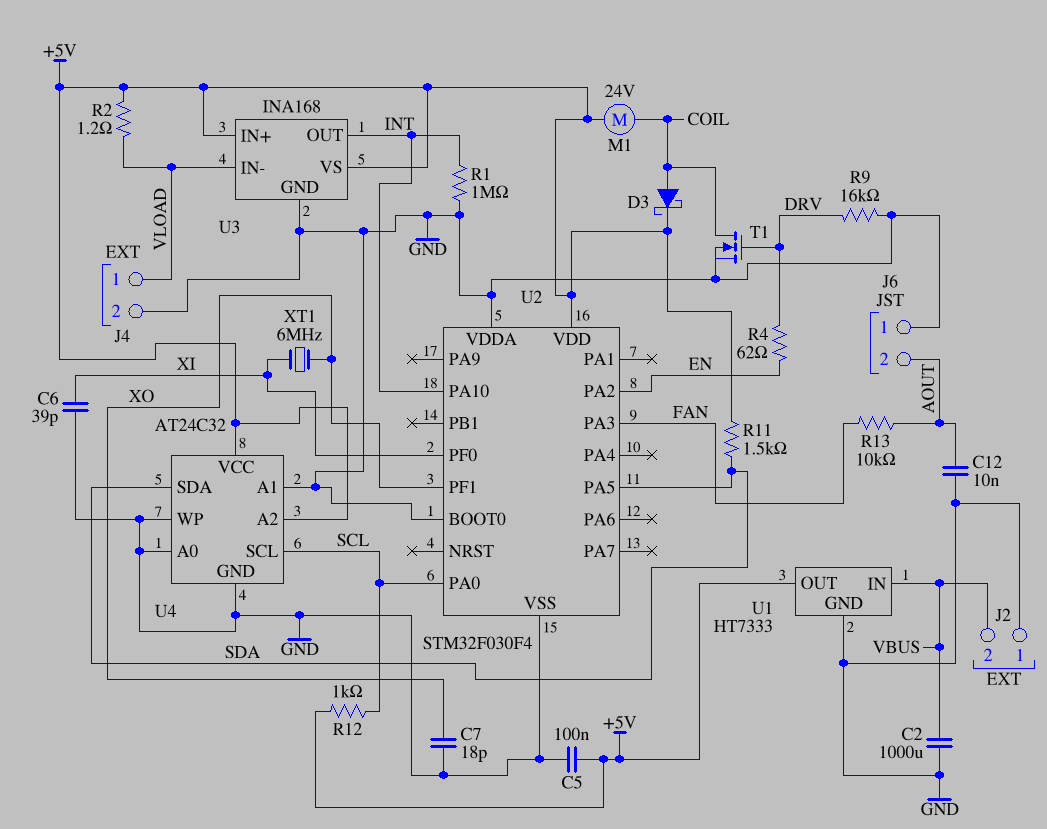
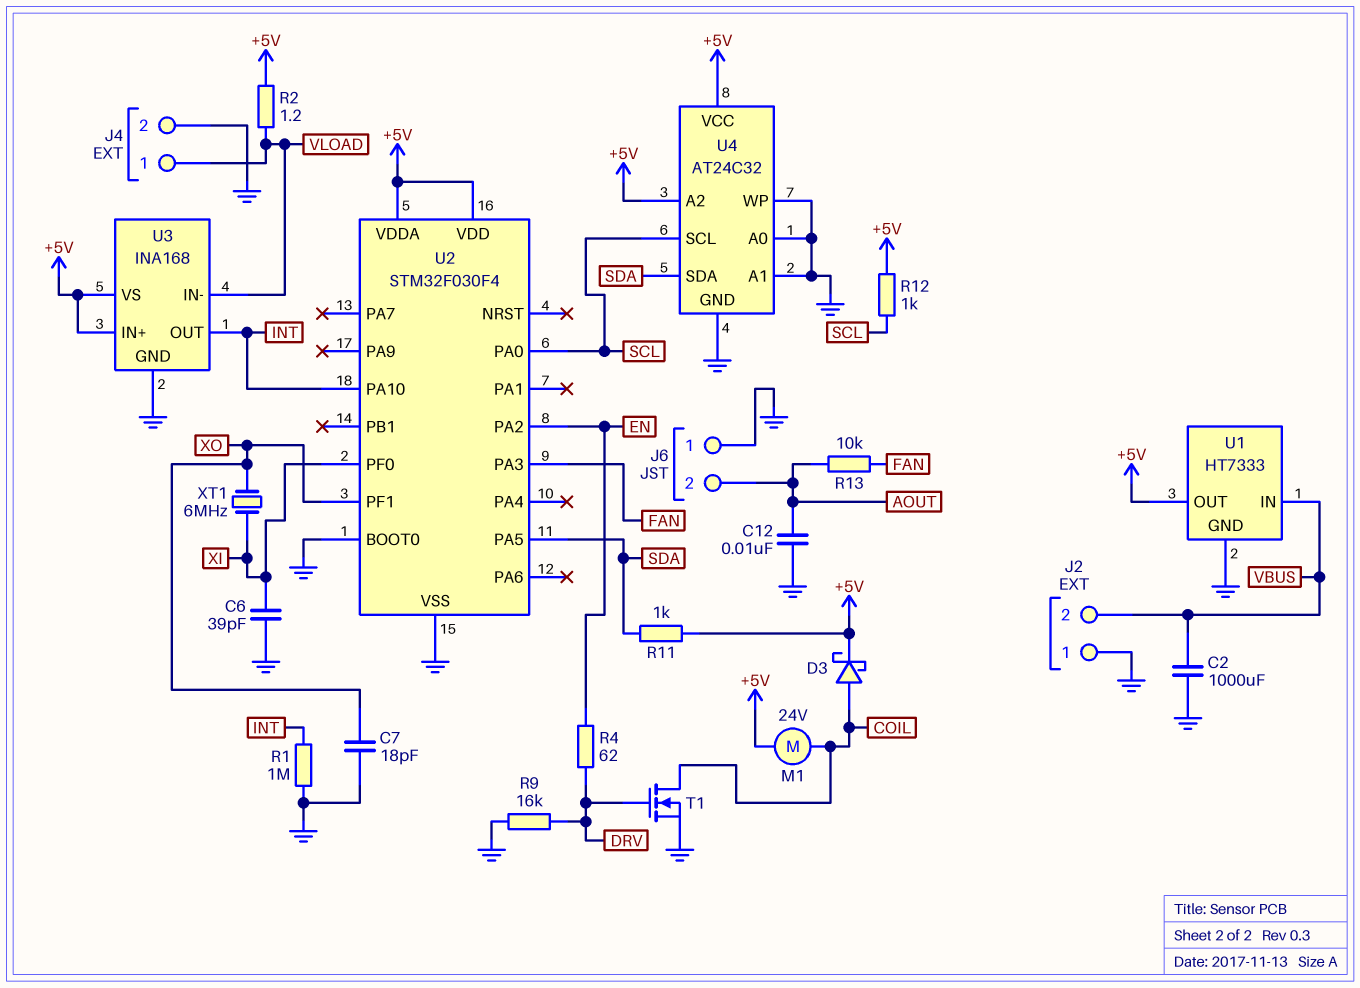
C5: 100nF (+5V, GND) -> none
R11: 1.5k (+5V, SDA) -> 1k (+5V, SDA)
U2 pin VDDA: GND -> +5V

